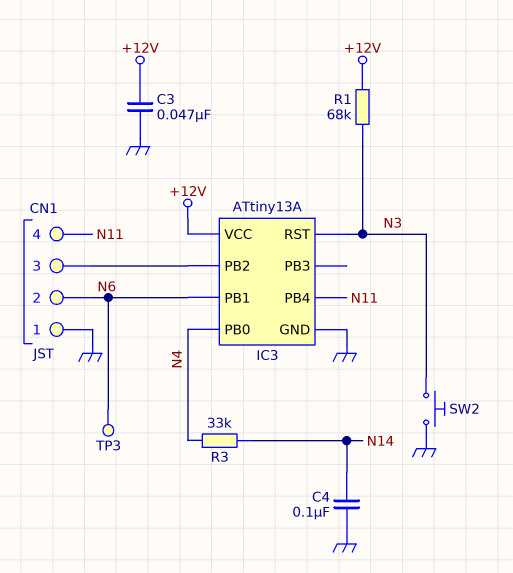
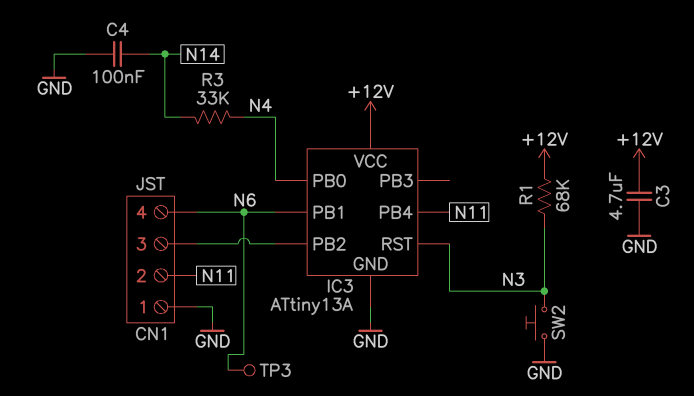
C3: 47nF (+12V, GND) -> 4.7uF (+12V, GND)
CN1 pin 2: N6 -> N11
CN1 pin 4: N11 -> N6

